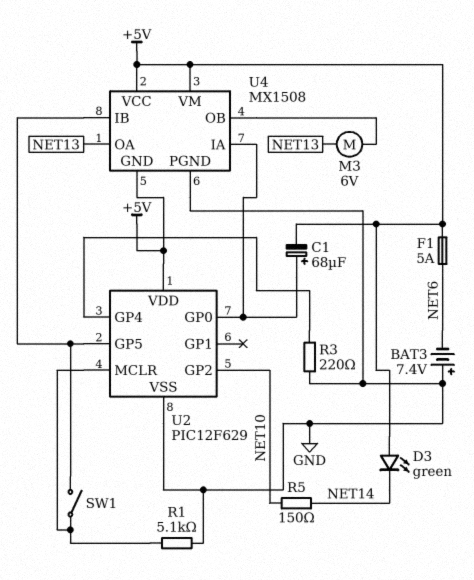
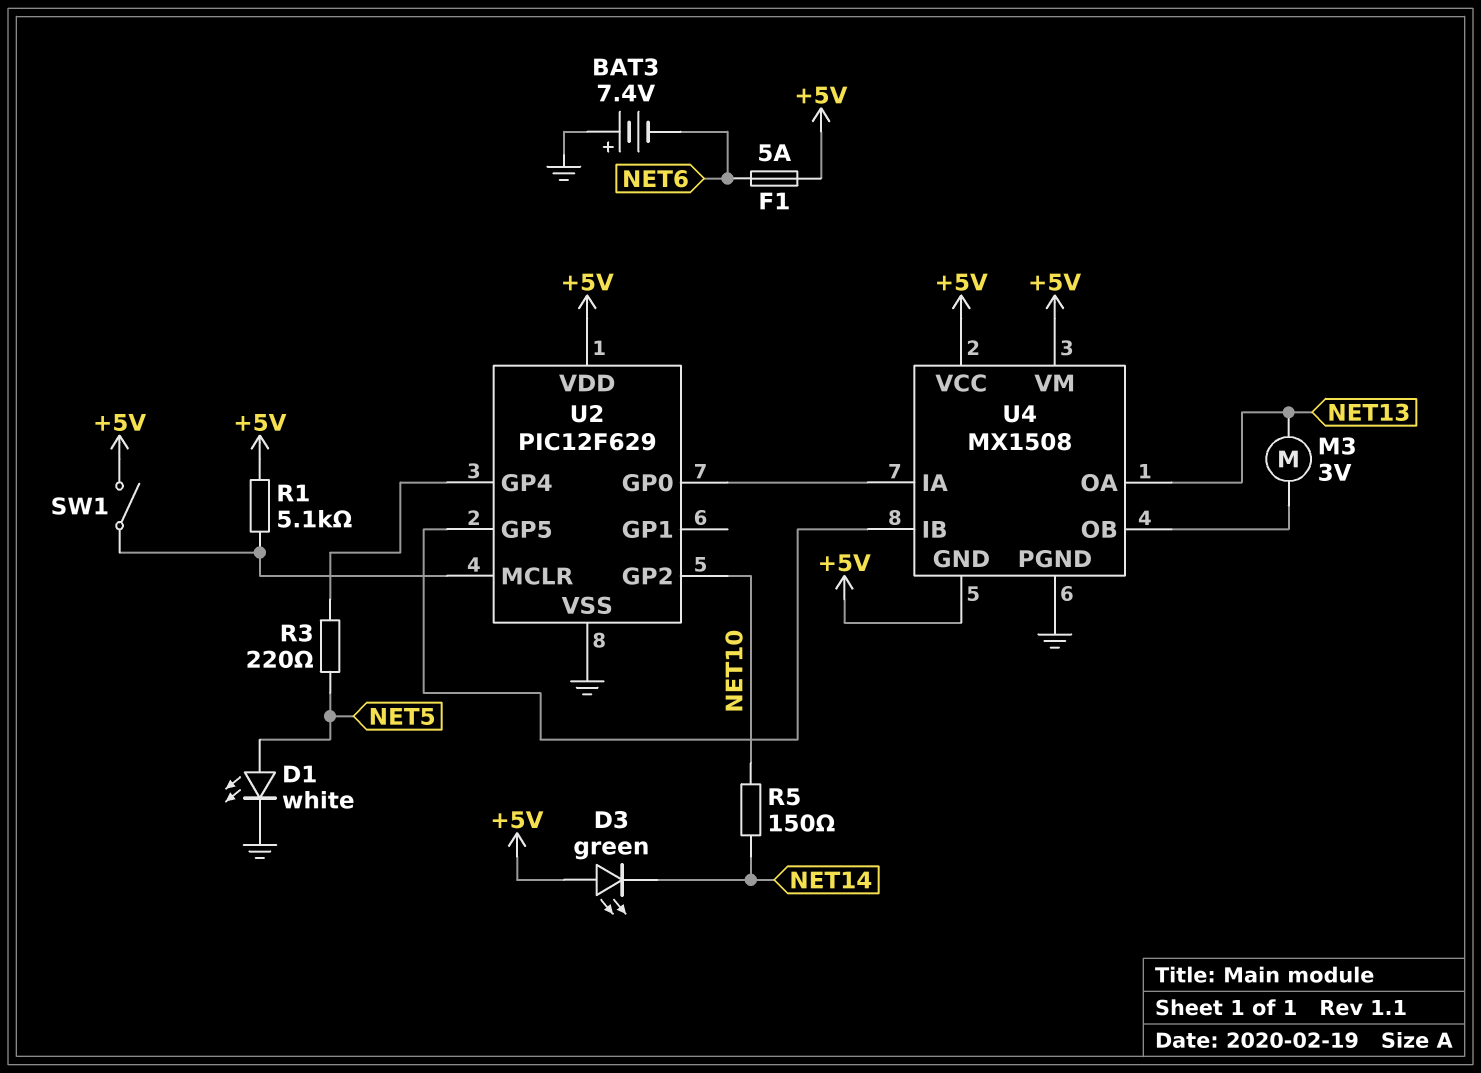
C1: 68uF (plus U2/GP0, minus +5V) -> none
D1: none -> LED white (A NET5, K GND)
M3: motor 6V (NET13, U4/OB) -> motor 3V (NET13, U4/OB)
R1: 5.1k (GND, U2/MCLR) -> 5.1k (+5V, U2/MCLR)
R3: 220 (GND, U2/GP4) -> 220 (NET5, U2/GP4)
SW1: switch (U2/GP5, U2/MCLR) -> switch (+5V, U2/MCLR)

